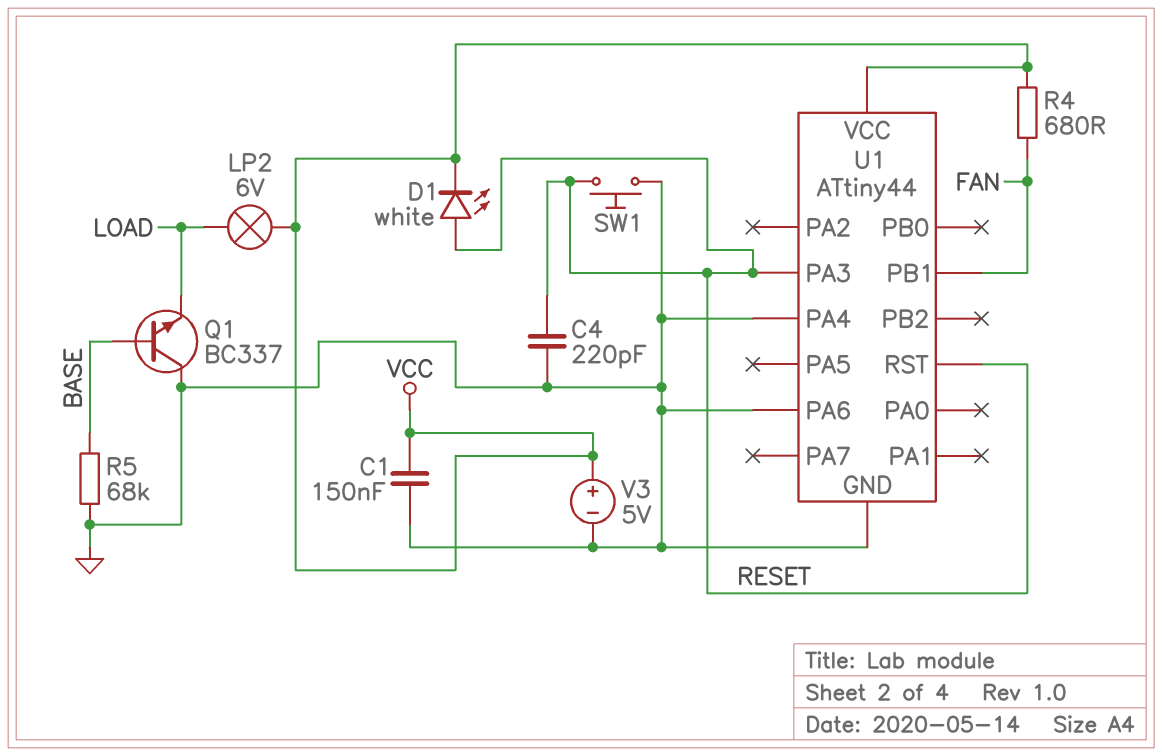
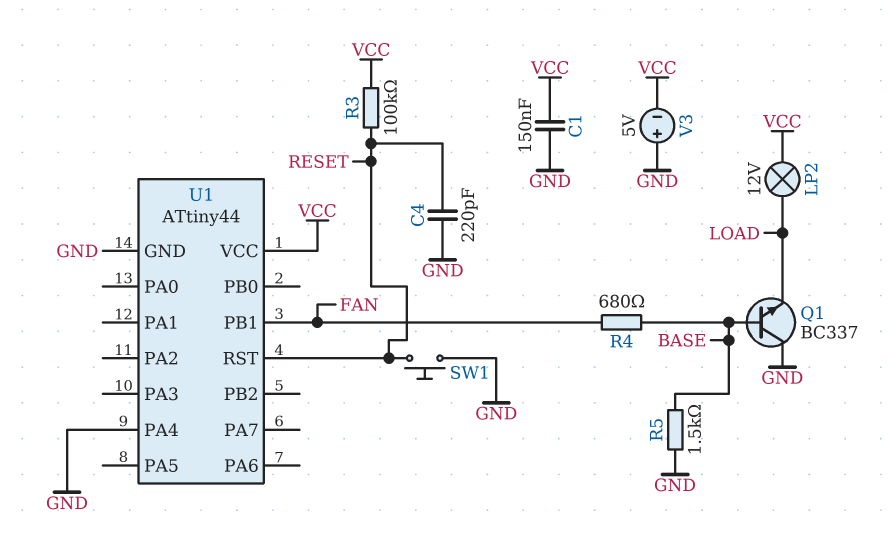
D1: LED white (A RESET, K VCC) -> none
LP2: lamp 6V (LOAD, VCC) -> lamp 12V (LOAD, VCC)
R3: none -> 100k (RESET, VCC)
R4: 680 (FAN, VCC) -> 680 (BASE, FAN)
R5: 68k (BASE, GND) -> 1.5k (BASE, GND)
U1 pin PA3: RESET -> none
U1 pin PA6: GND -> none
V3: 5V (plus VCC, minus GND) -> 5V (plus GND, minus VCC)

